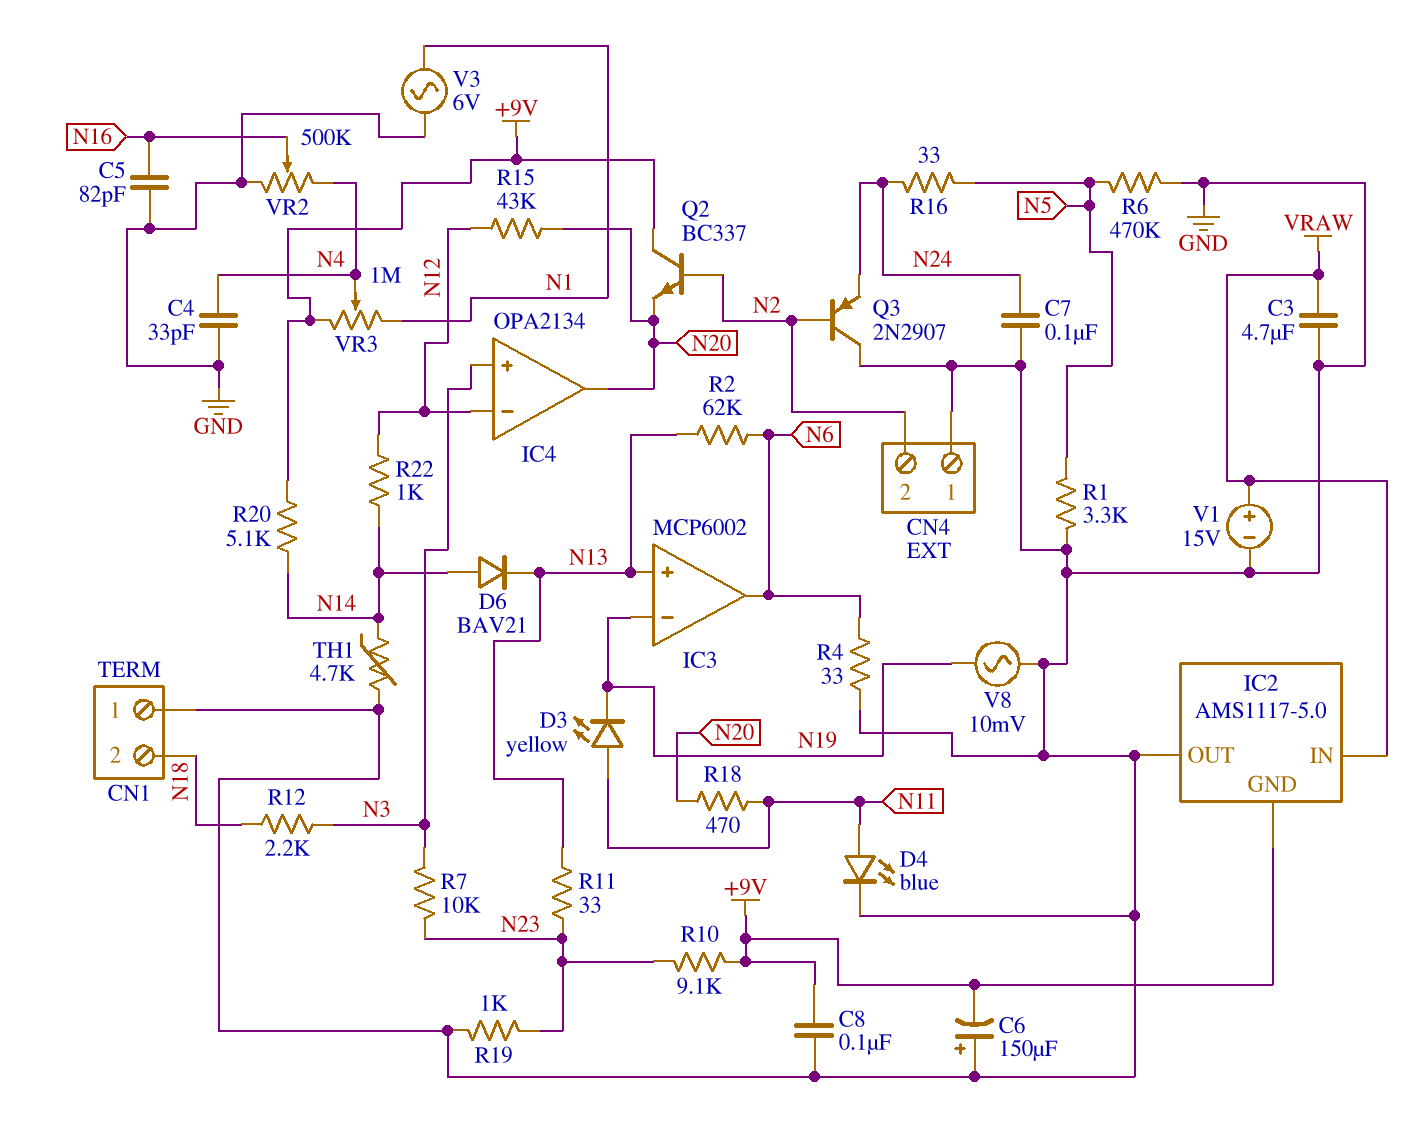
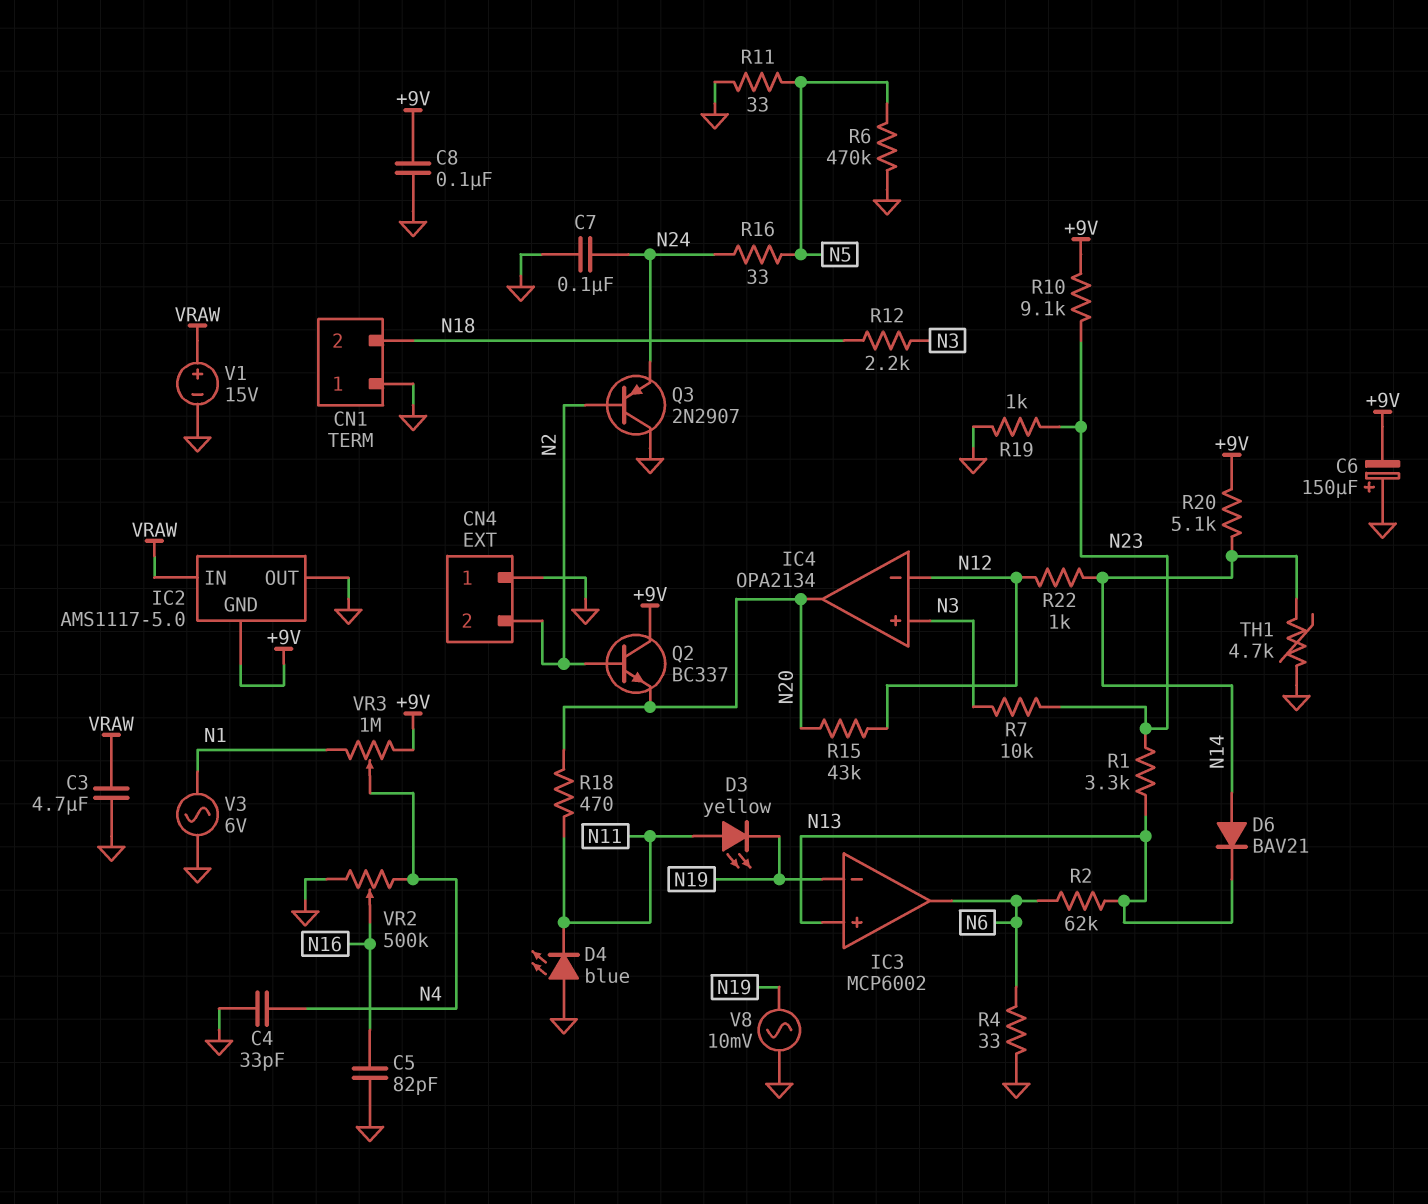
D4: LED blue (A N11, K GND) -> LED blue (A GND, K N11)
R1: 3.3k (GND, N5) -> 3.3k (N13, N23)
R11: 33 (N13, N23) -> 33 (GND, N5)

